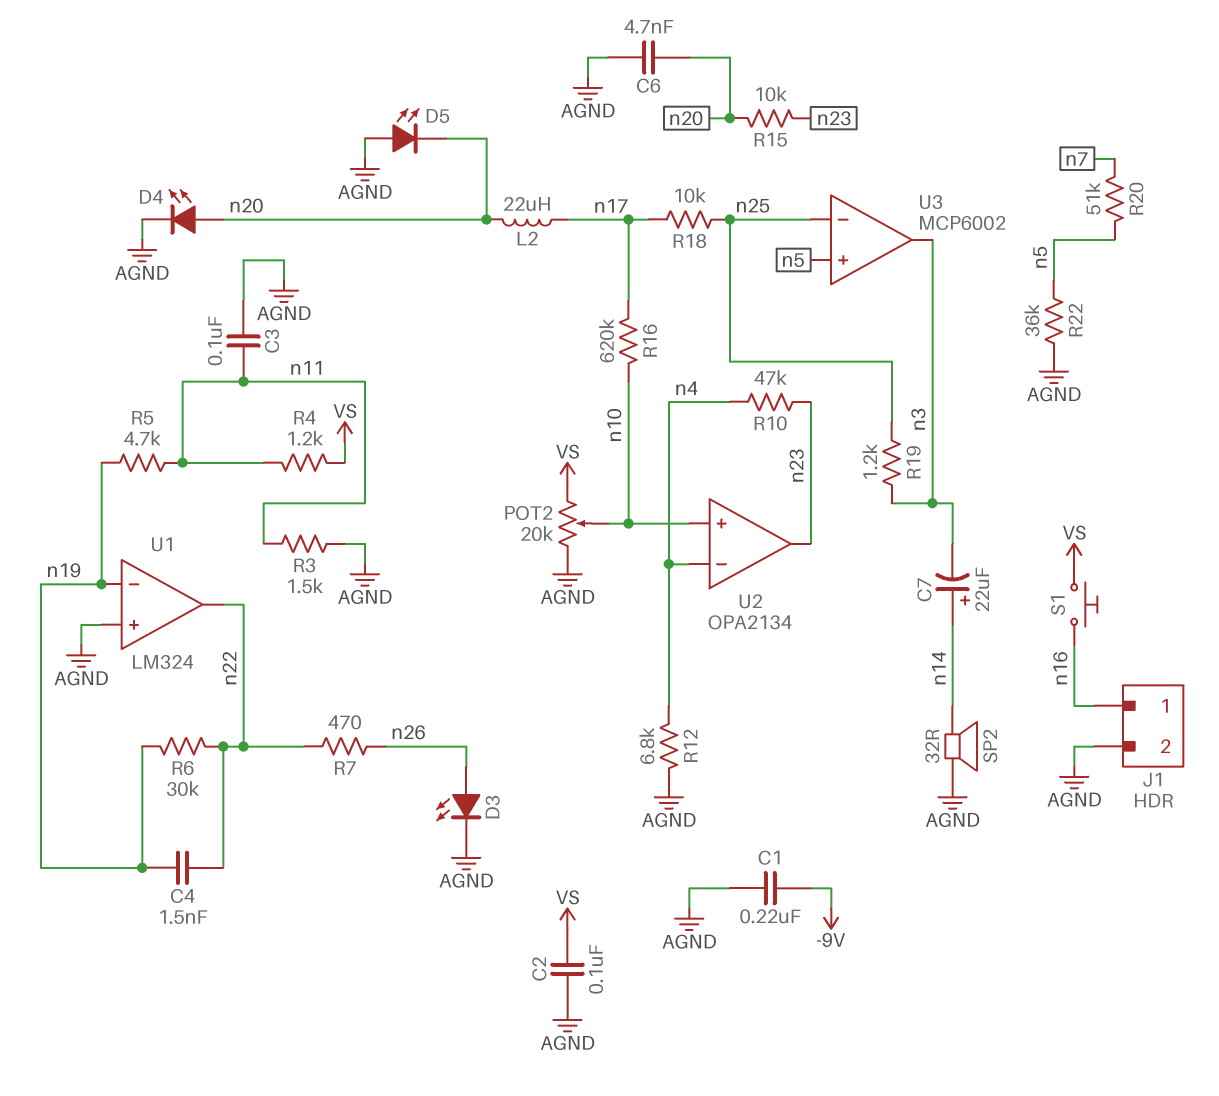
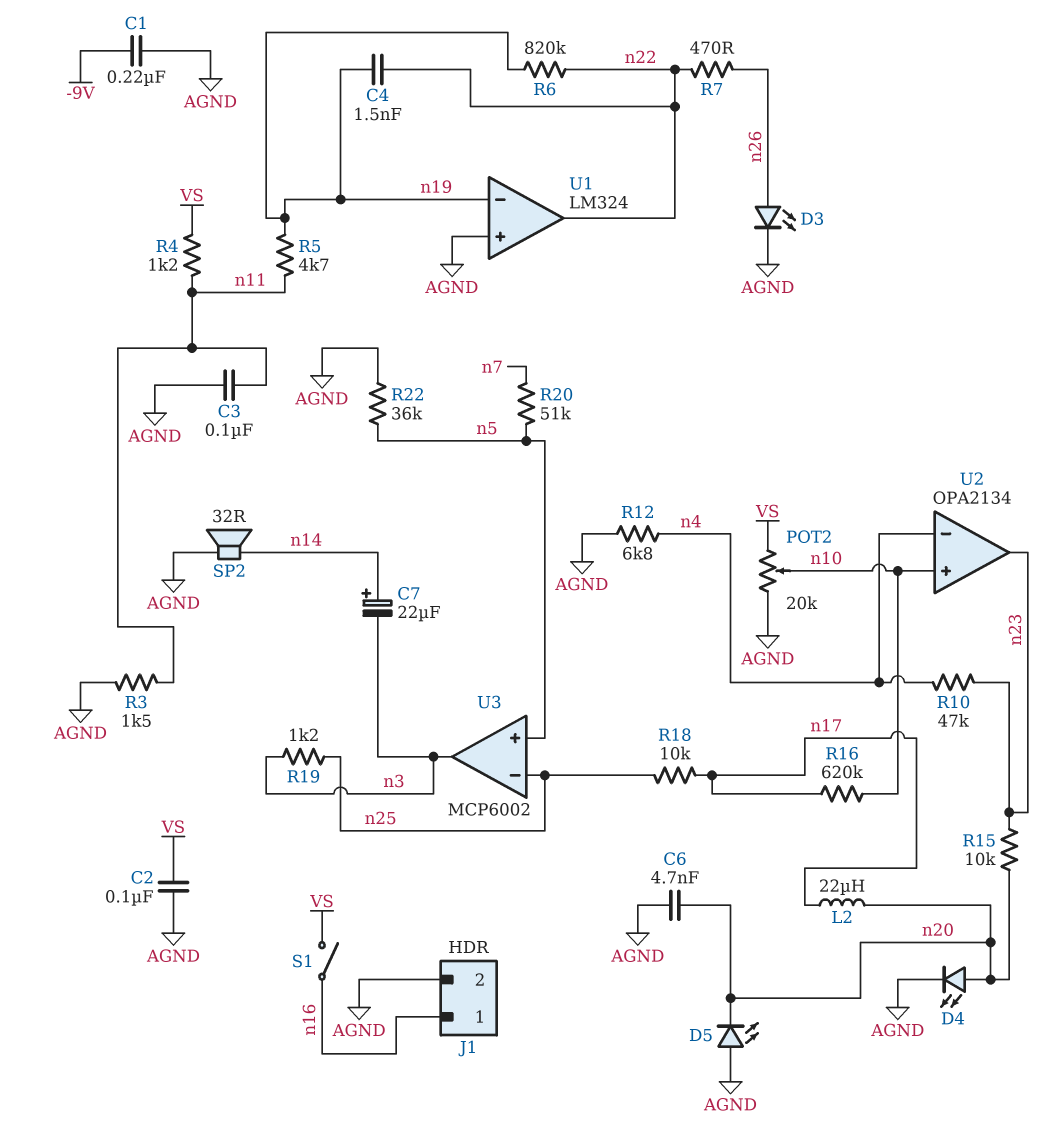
R6: 30k (n19, n22) -> 820k (n19, n22)
S1: button (VS, n16) -> switch (VS, n16)

